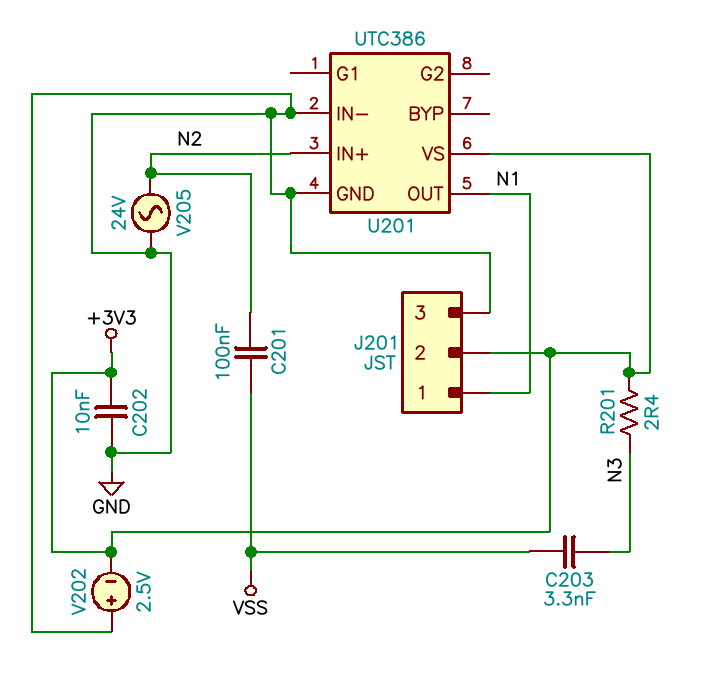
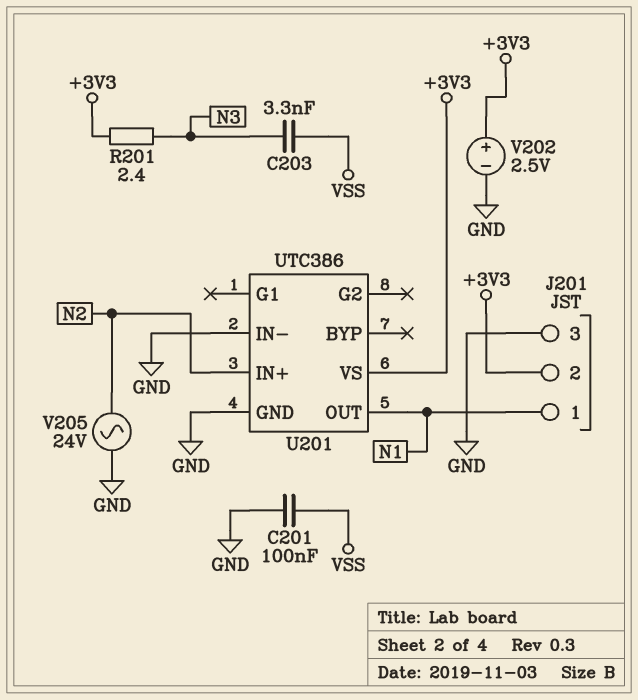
C201: 100nF (N2, VSS) -> 100nF (GND, VSS)
C202: 10nF (+3V3, GND) -> none
V202: 2.5V (plus GND, minus +3V3) -> 2.5V (plus +3V3, minus GND)

